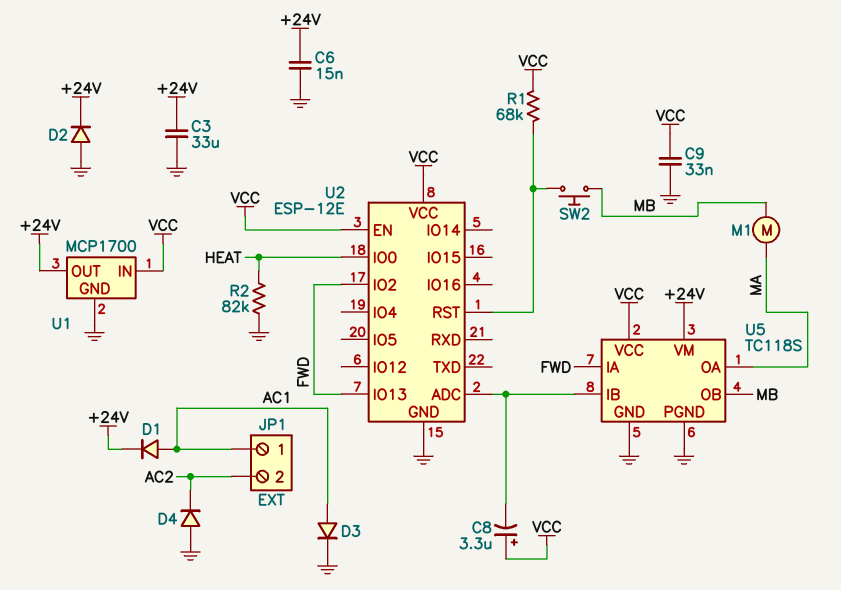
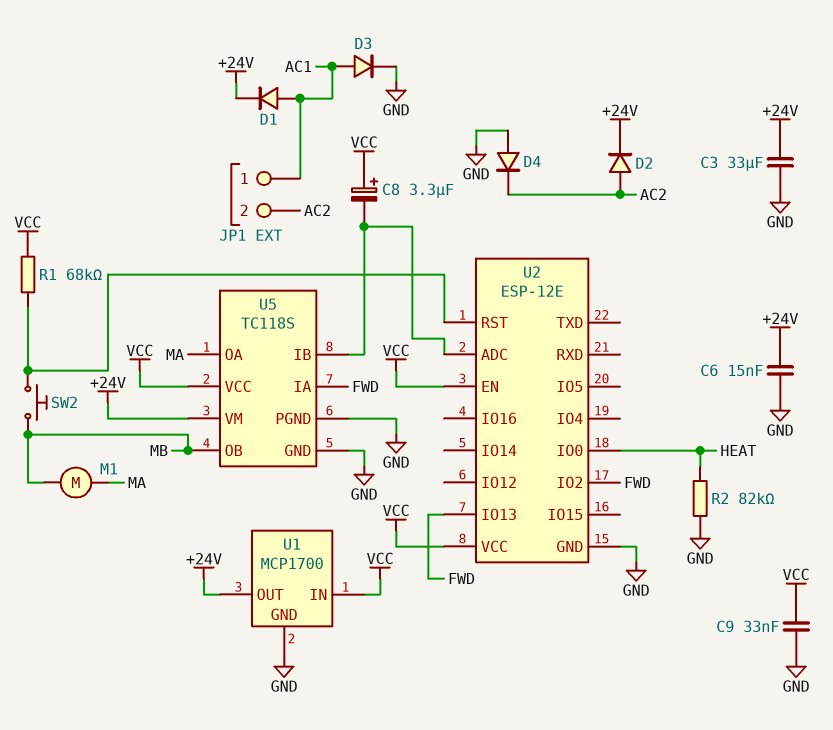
D2: diode (A GND, K +24V) -> diode (A AC2, K +24V)

